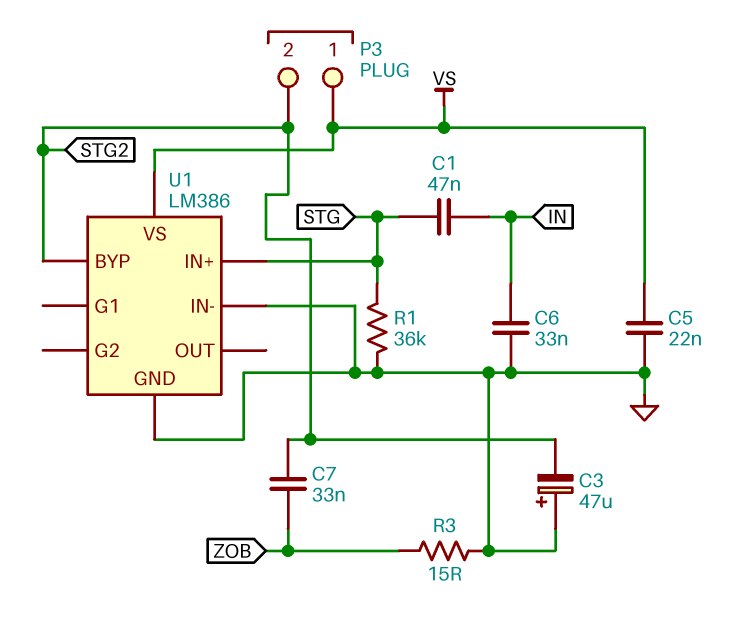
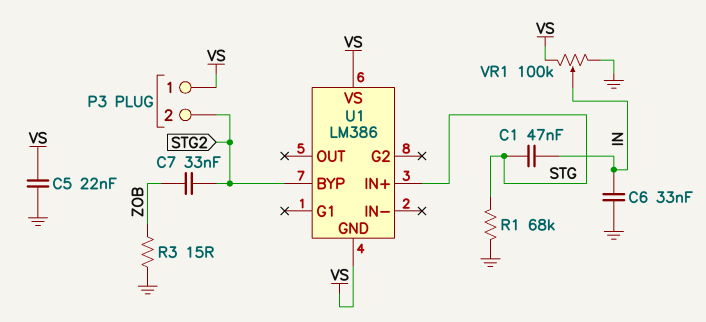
C3: 47uF (plus GND, minus STG2) -> none
R1: 36k (GND, STG) -> 68k (GND, STG)
U1 pin GND: GND -> VS
U1 pin IN-: GND -> none
VR1: none -> 100k (GND, VS, wiper IN)

